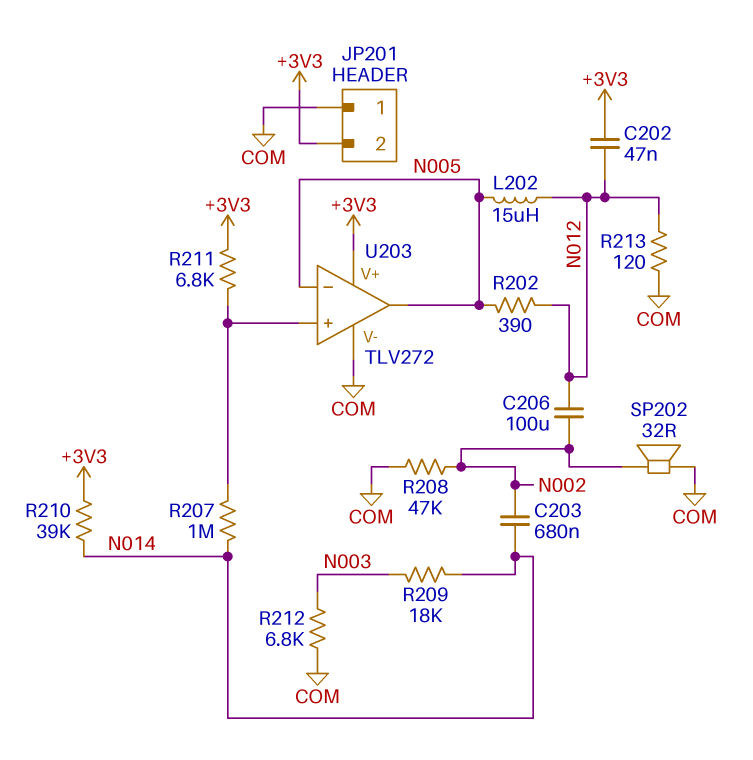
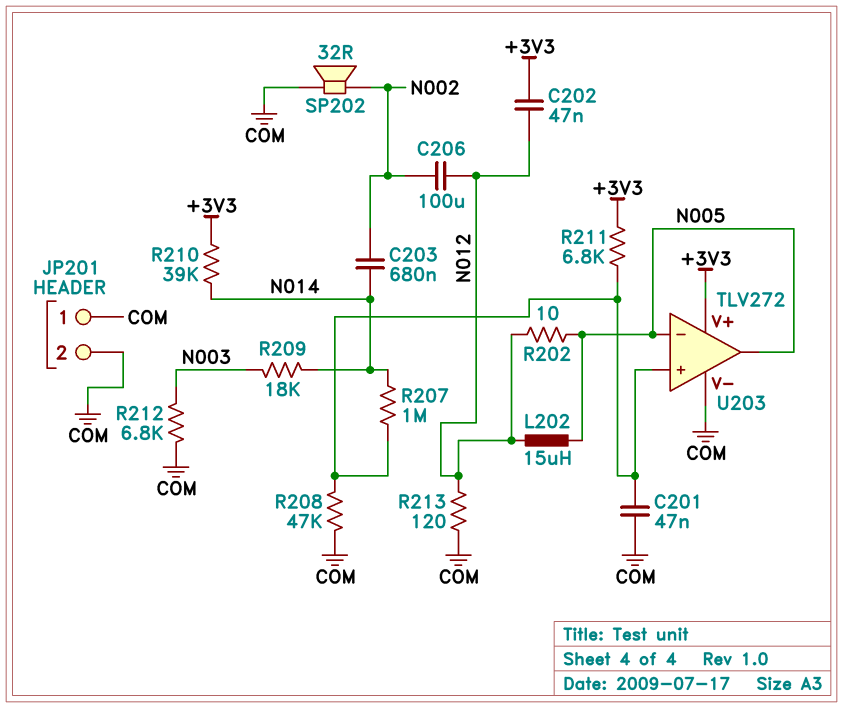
C201: none -> 47nF (COM, U203/in+)
JP201 pin 2: +3V3 -> COM
R202: 390 (N005, N012) -> 10 (N005, N012)
R208: 47k (COM, N002) -> 47k (COM, U203/in+)

